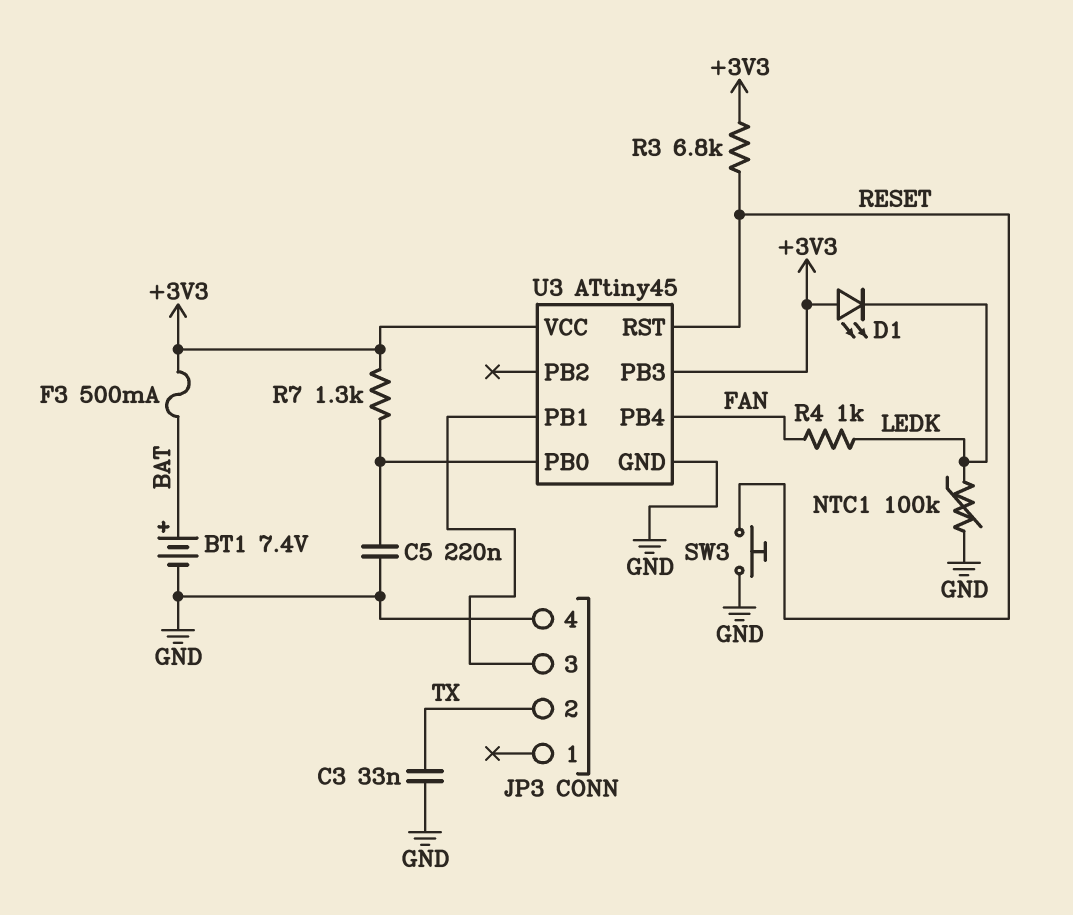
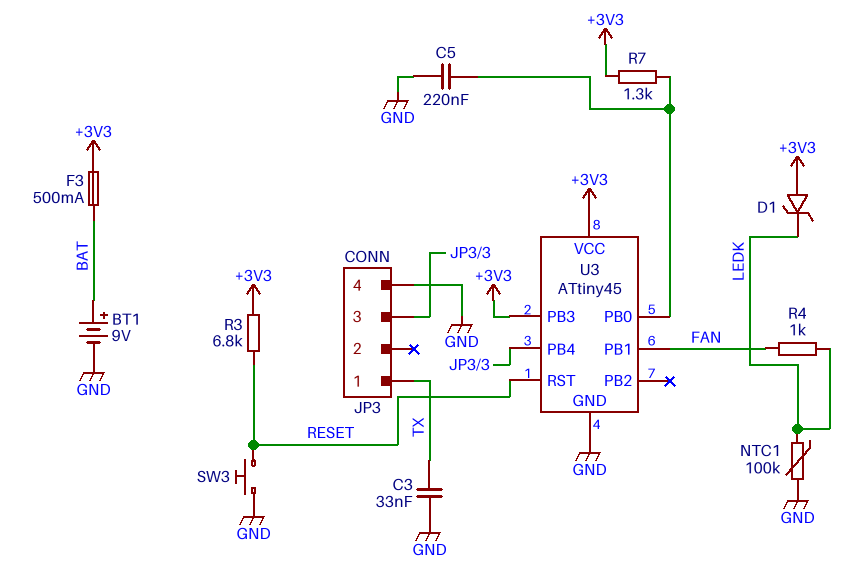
BT1: 7.4V (plus BAT, minus GND) -> 9V (plus BAT, minus GND)
D1: LED (A +3V3, K LEDK) -> zener (A +3V3, K LEDK)
JP3 pin 1: none -> TX
JP3 pin 2: TX -> none
U3 pin PB1: JP3/3 -> FAN
U3 pin PB4: FAN -> JP3/3

